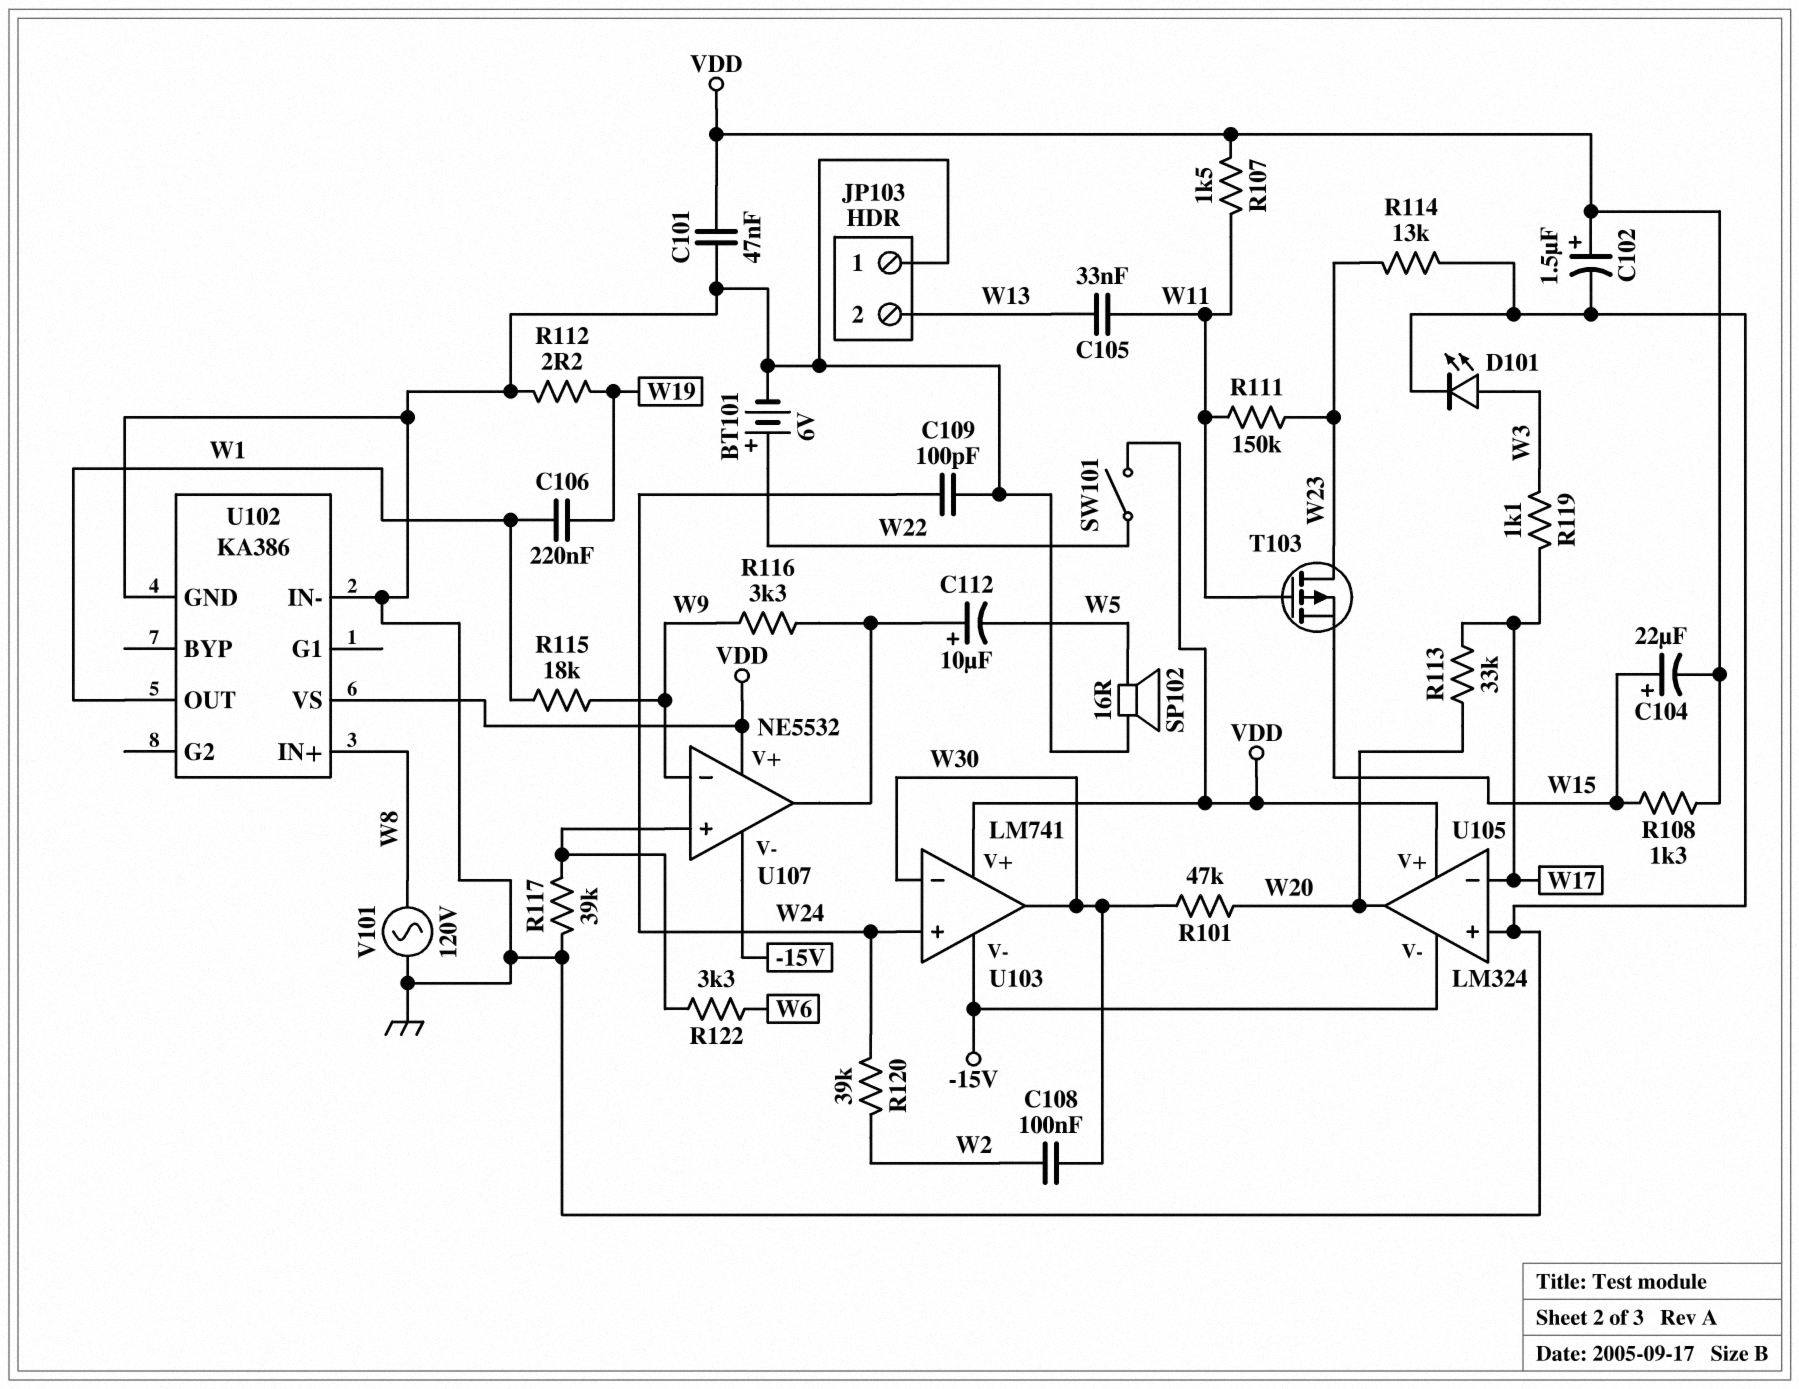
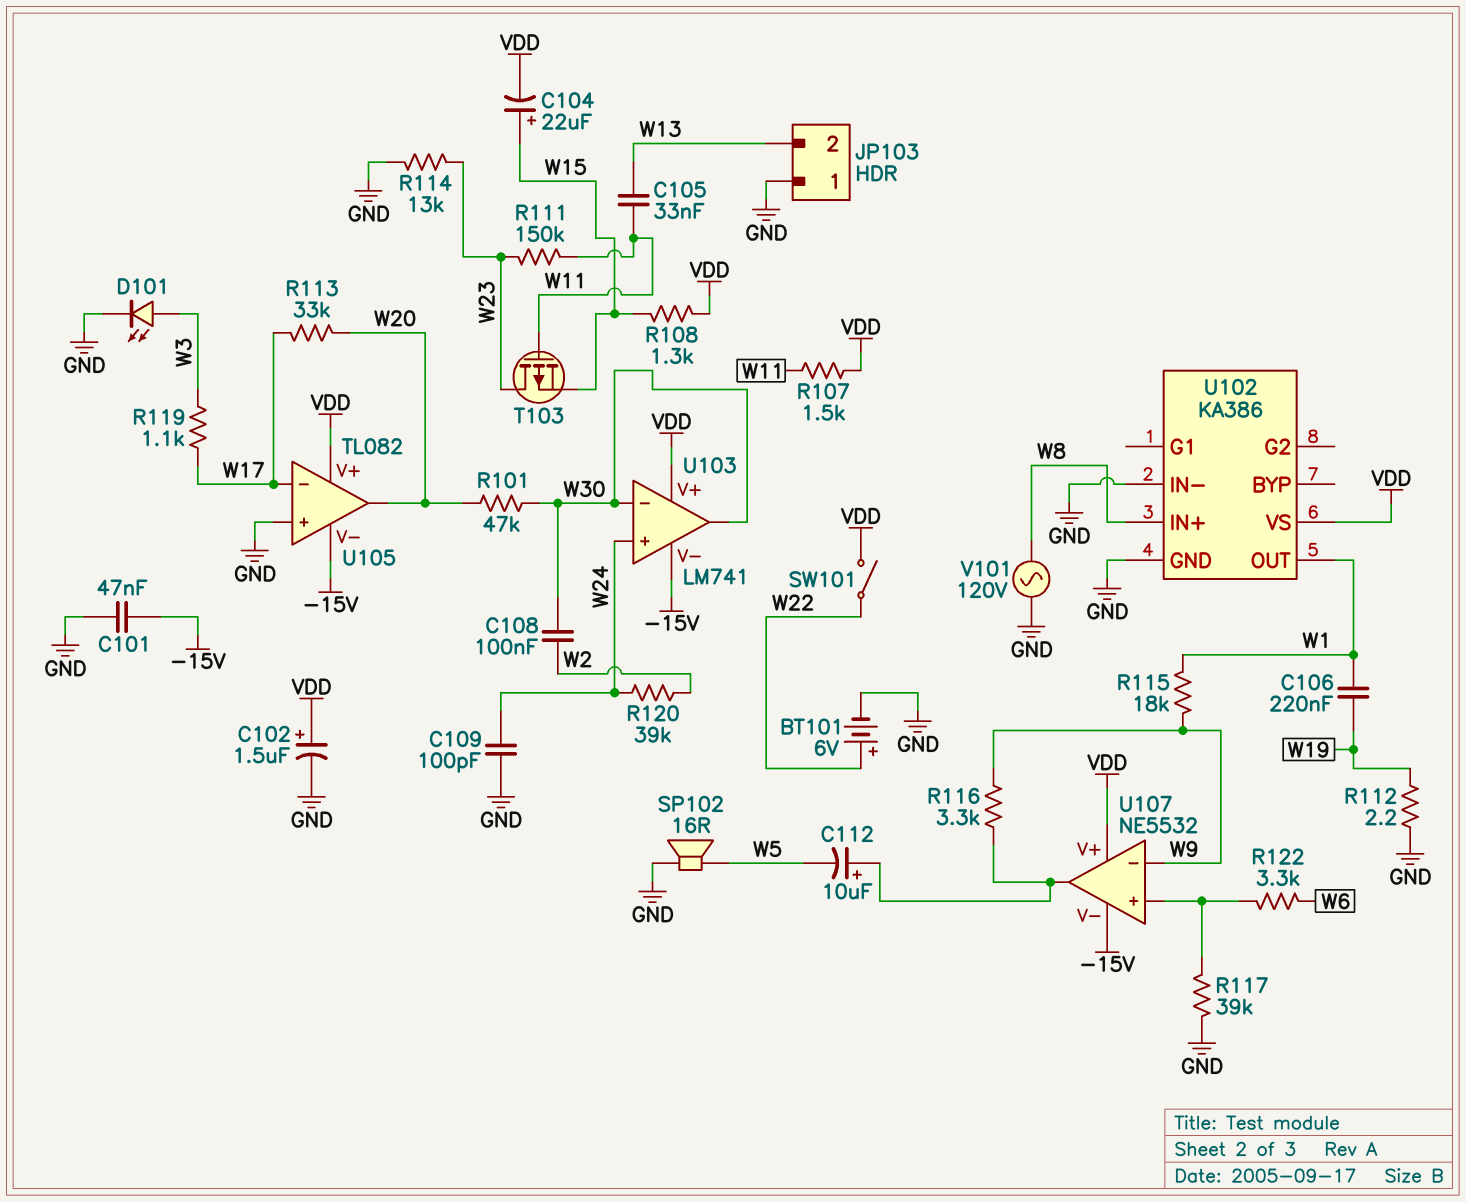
C101: 47nF (GND, VDD) -> 47nF (-15V, GND)
U105: LM324 -> TL082

